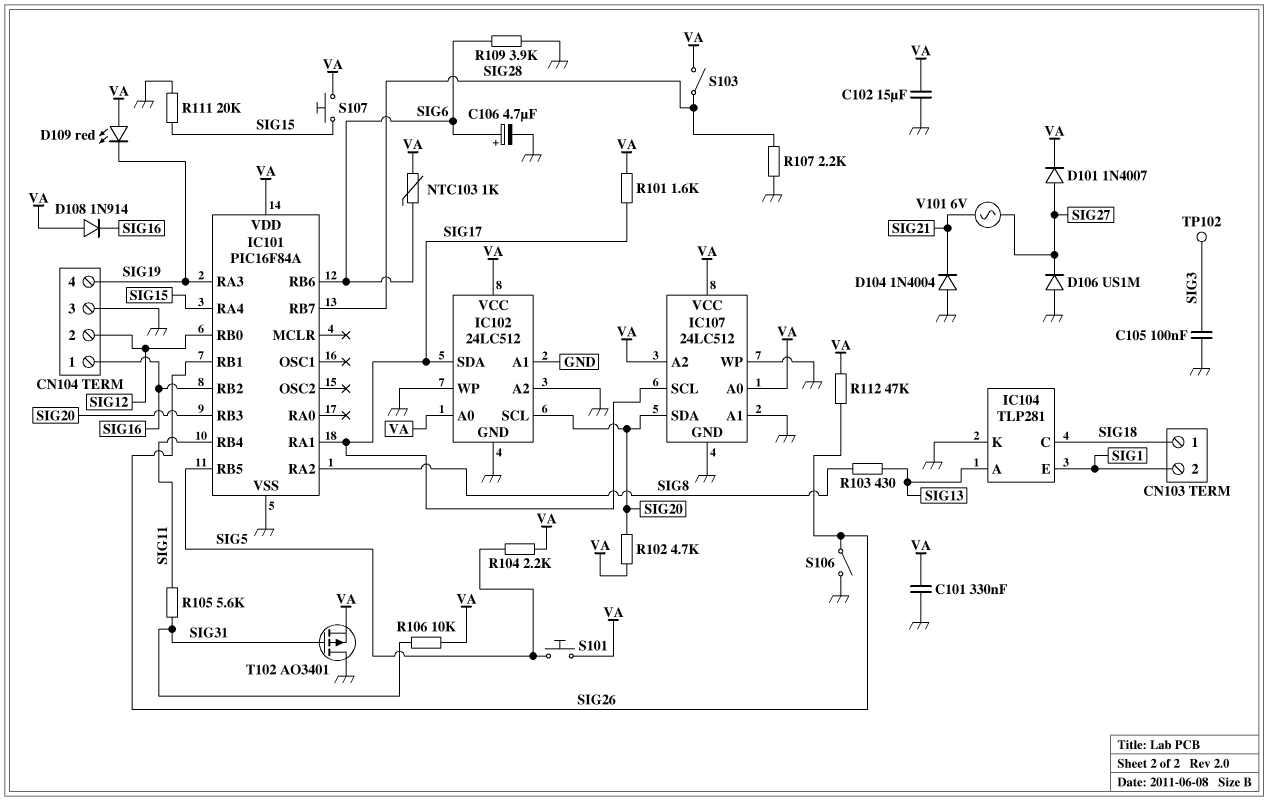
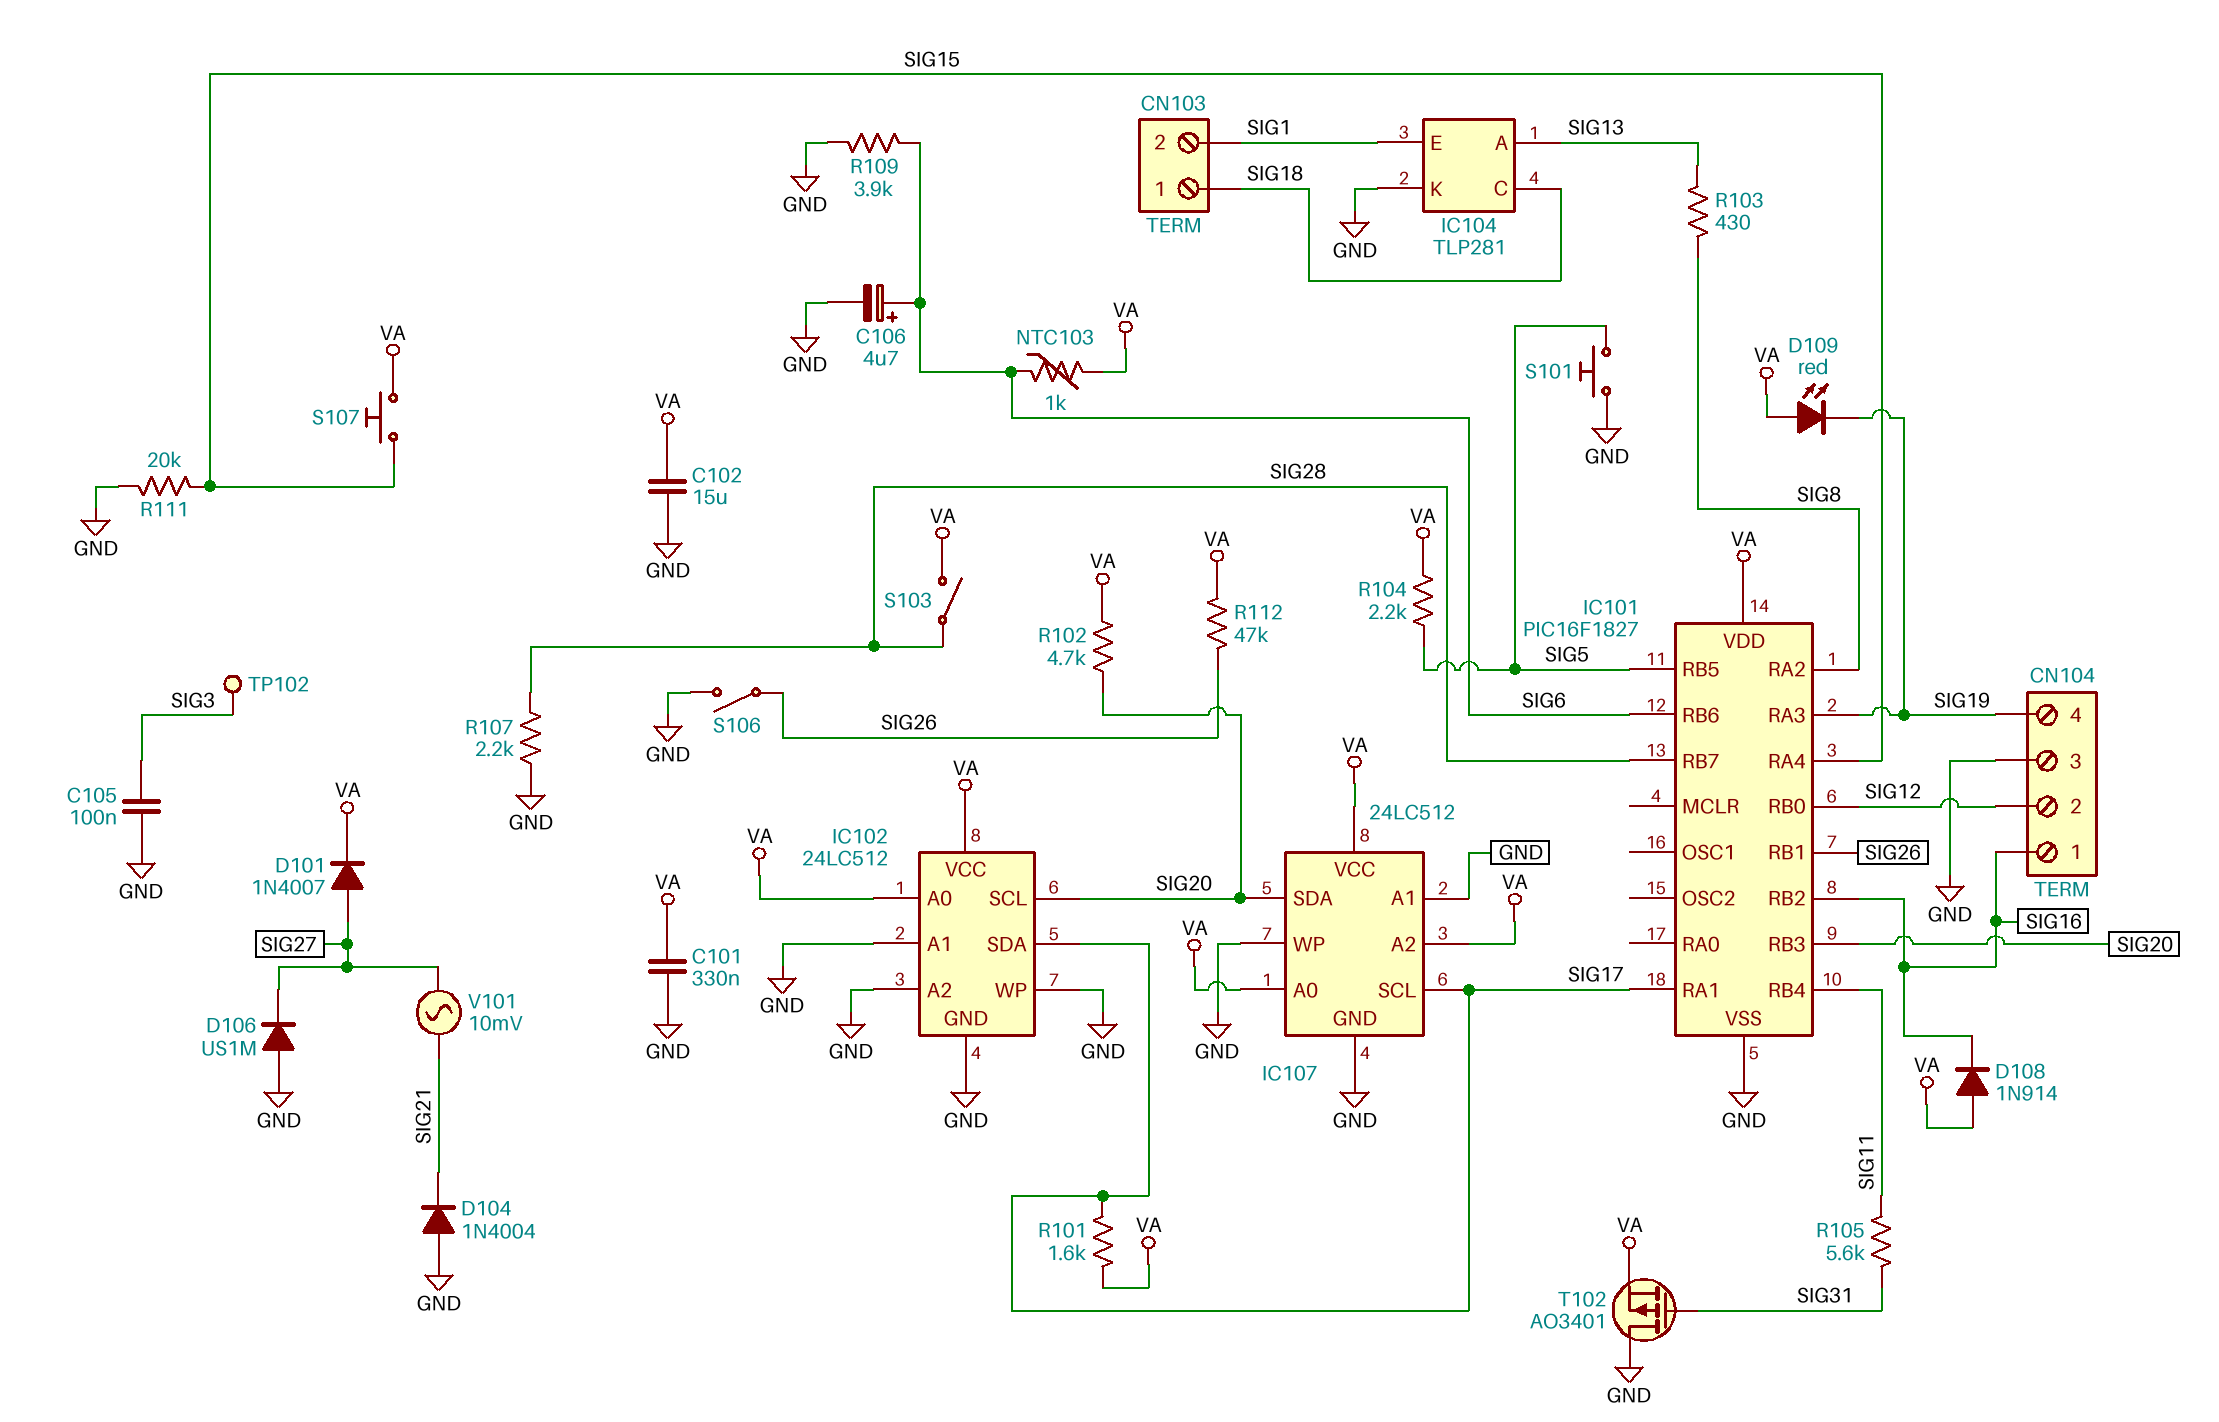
IC101: PIC16F84A -> PIC16F1827
R106: 10k (SIG31, VA) -> none
S101: button (SIG5, VA) -> button (GND, SIG5)
V101: AC 6V (SIG21, SIG27) -> AC 10mV (SIG21, SIG27)

